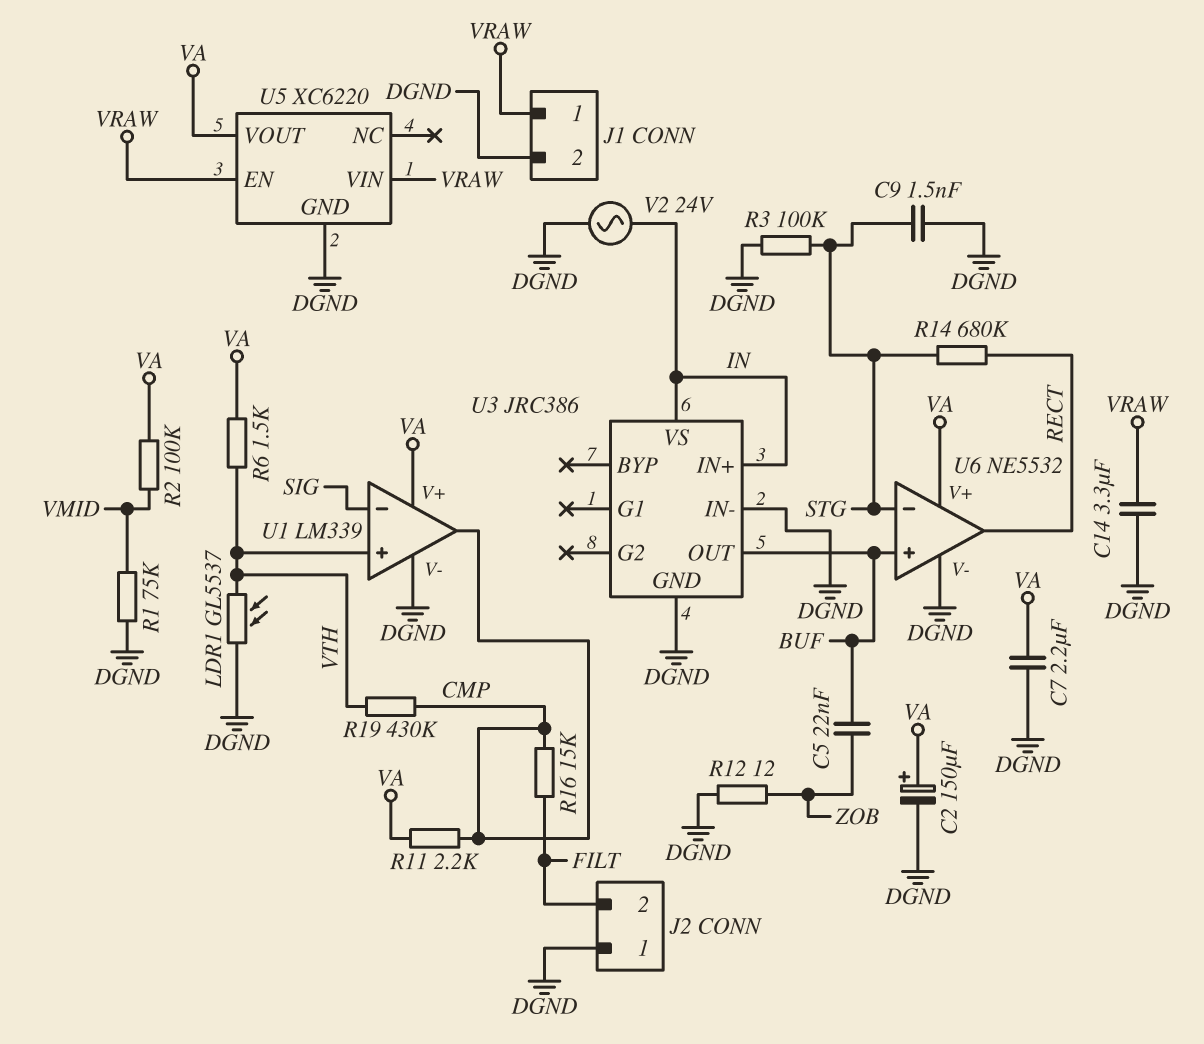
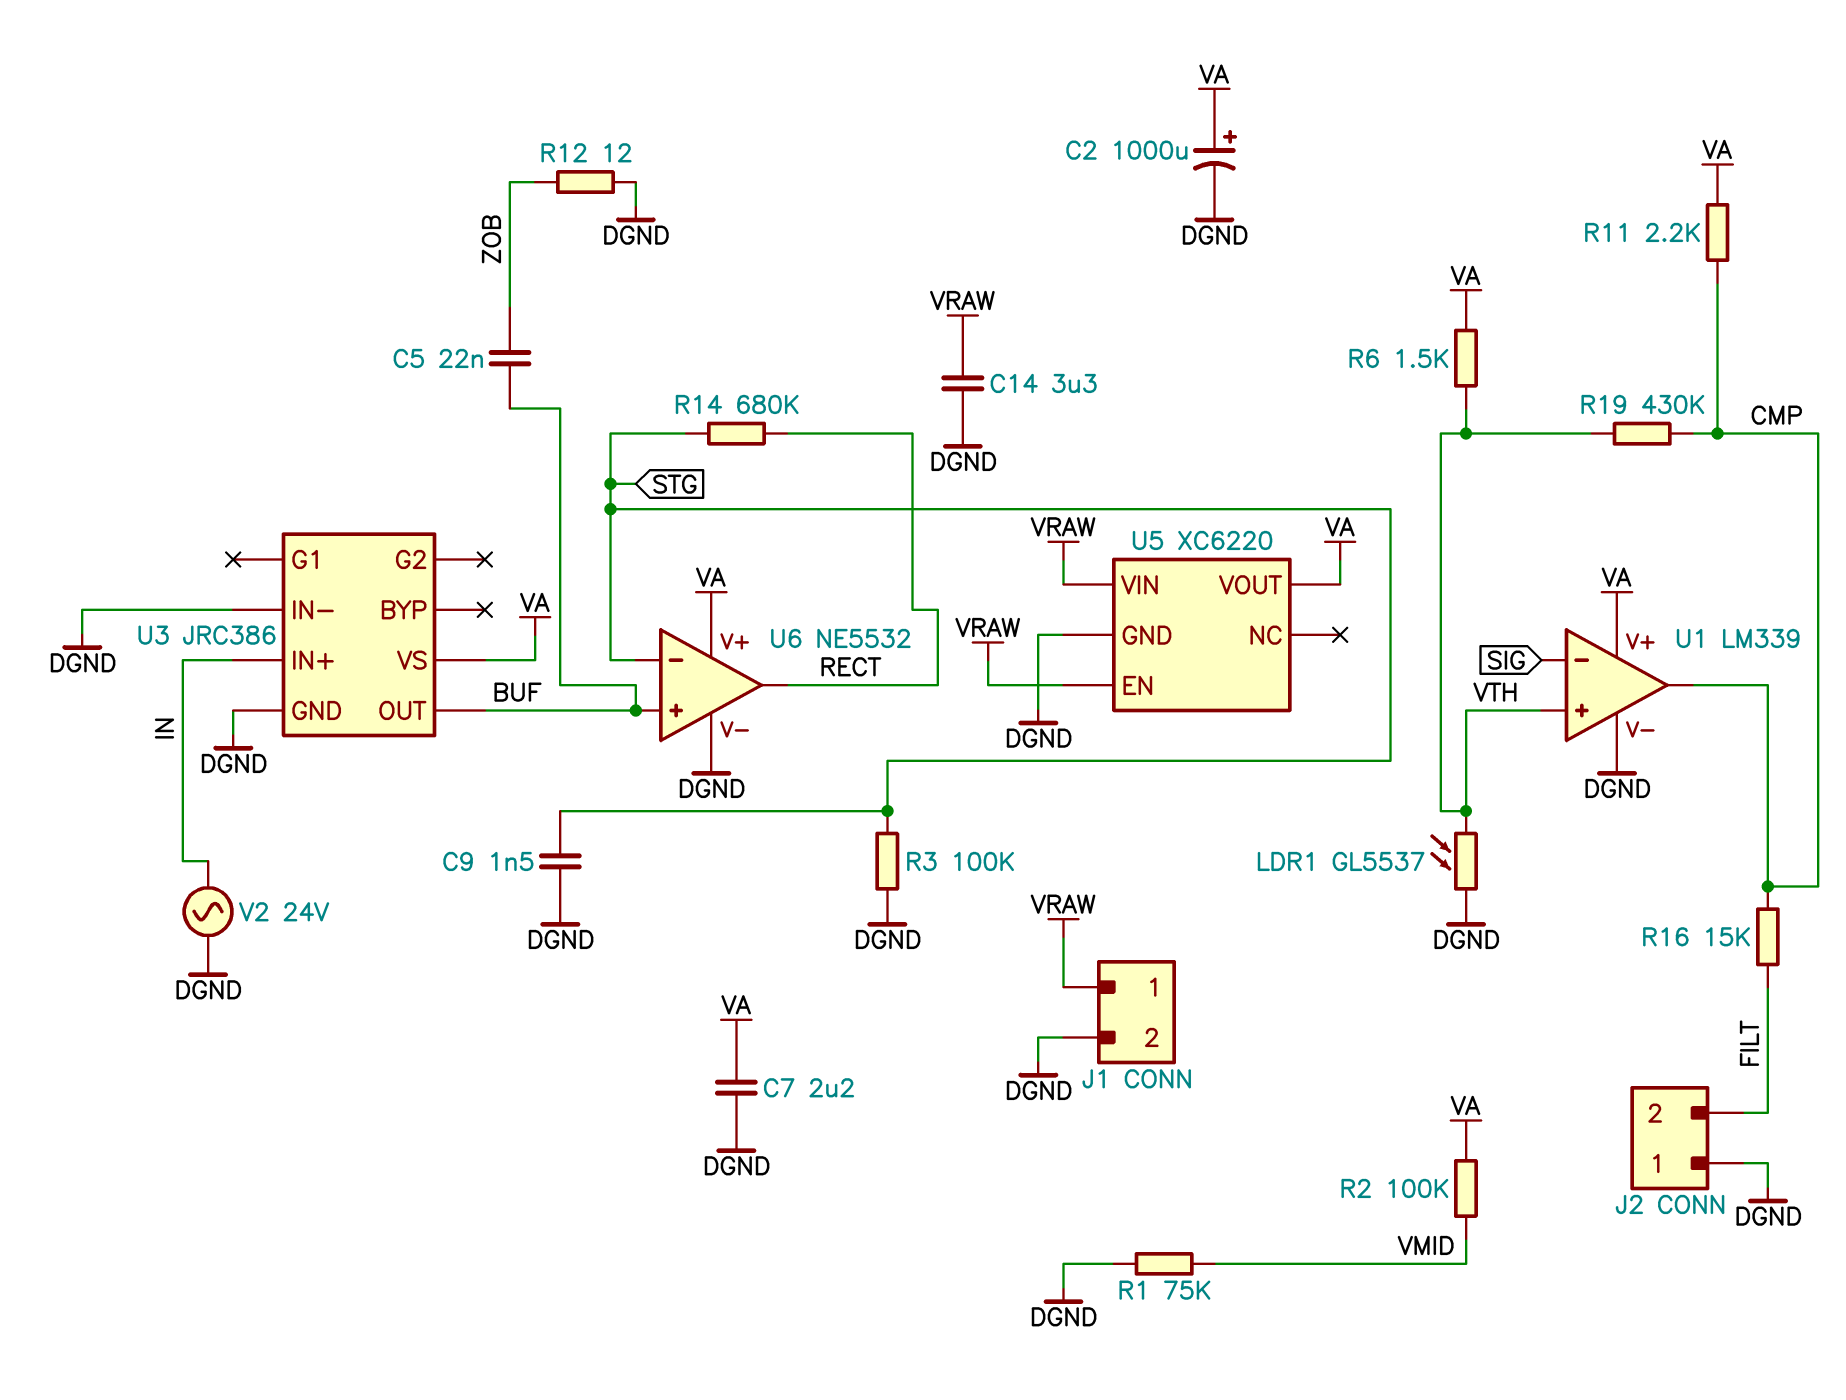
C2: 150uF (plus VA, minus DGND) -> 1000uF (plus VA, minus DGND)
U3 pin VS: IN -> VA

